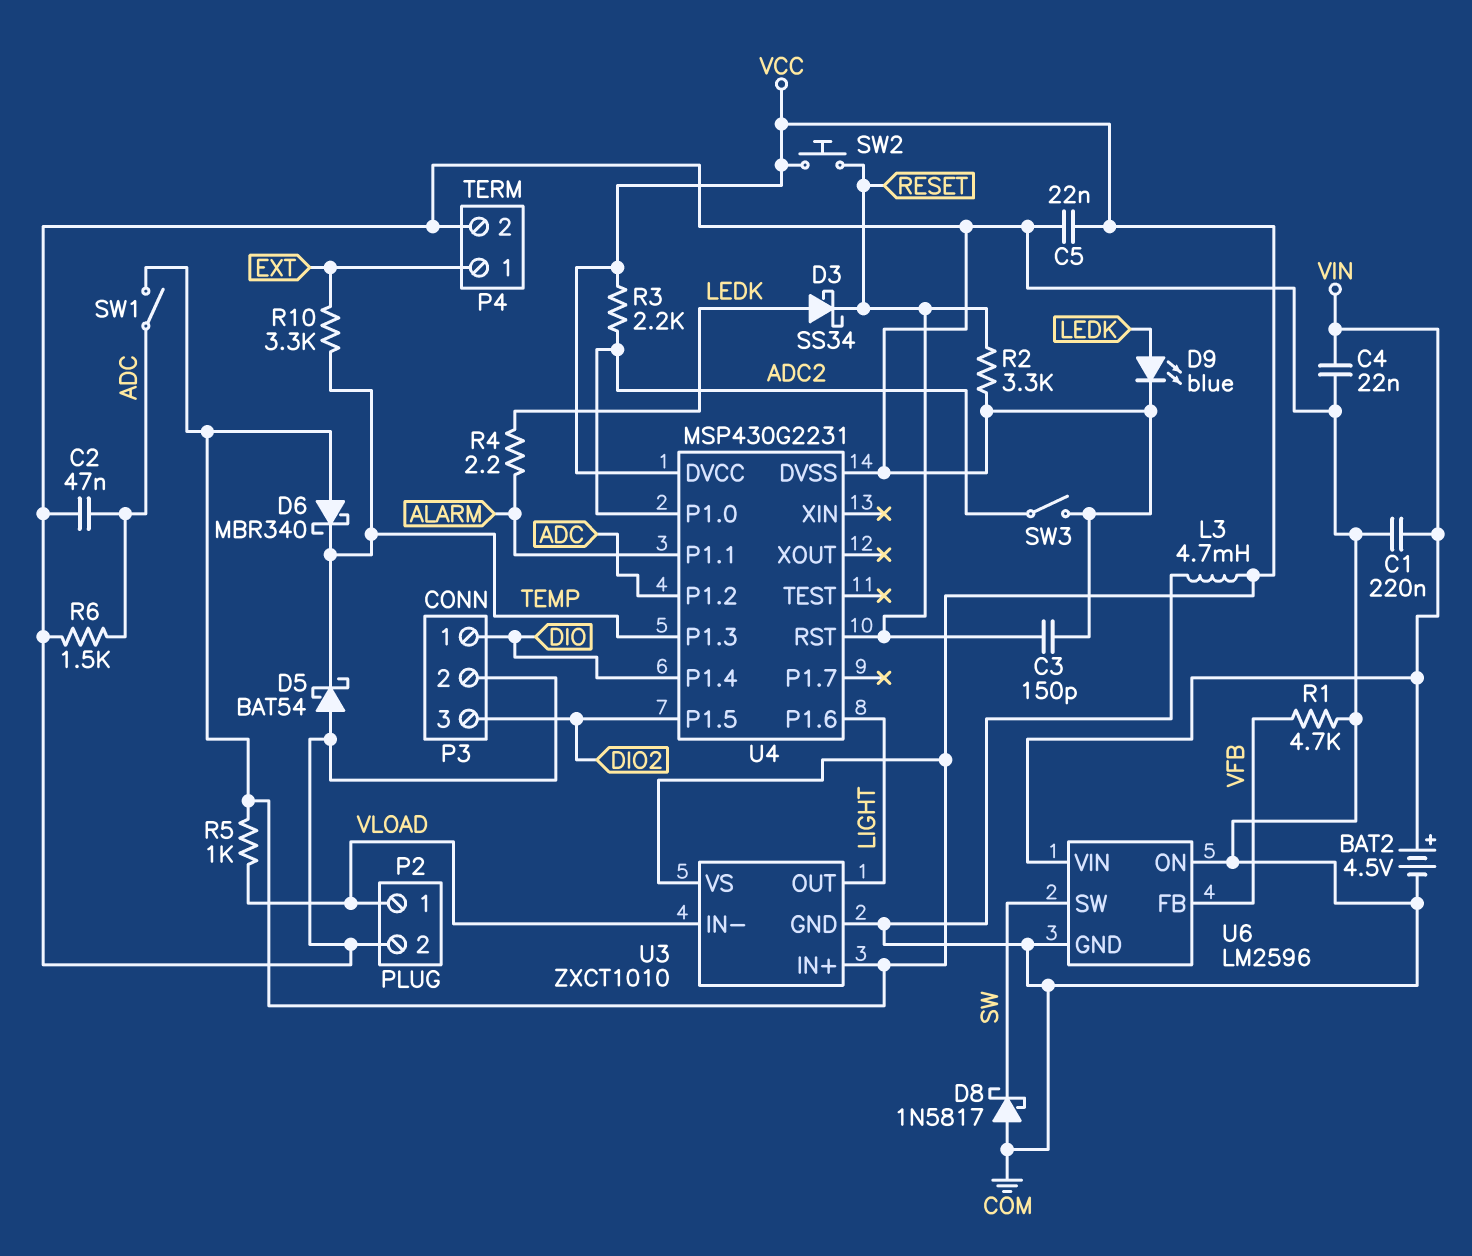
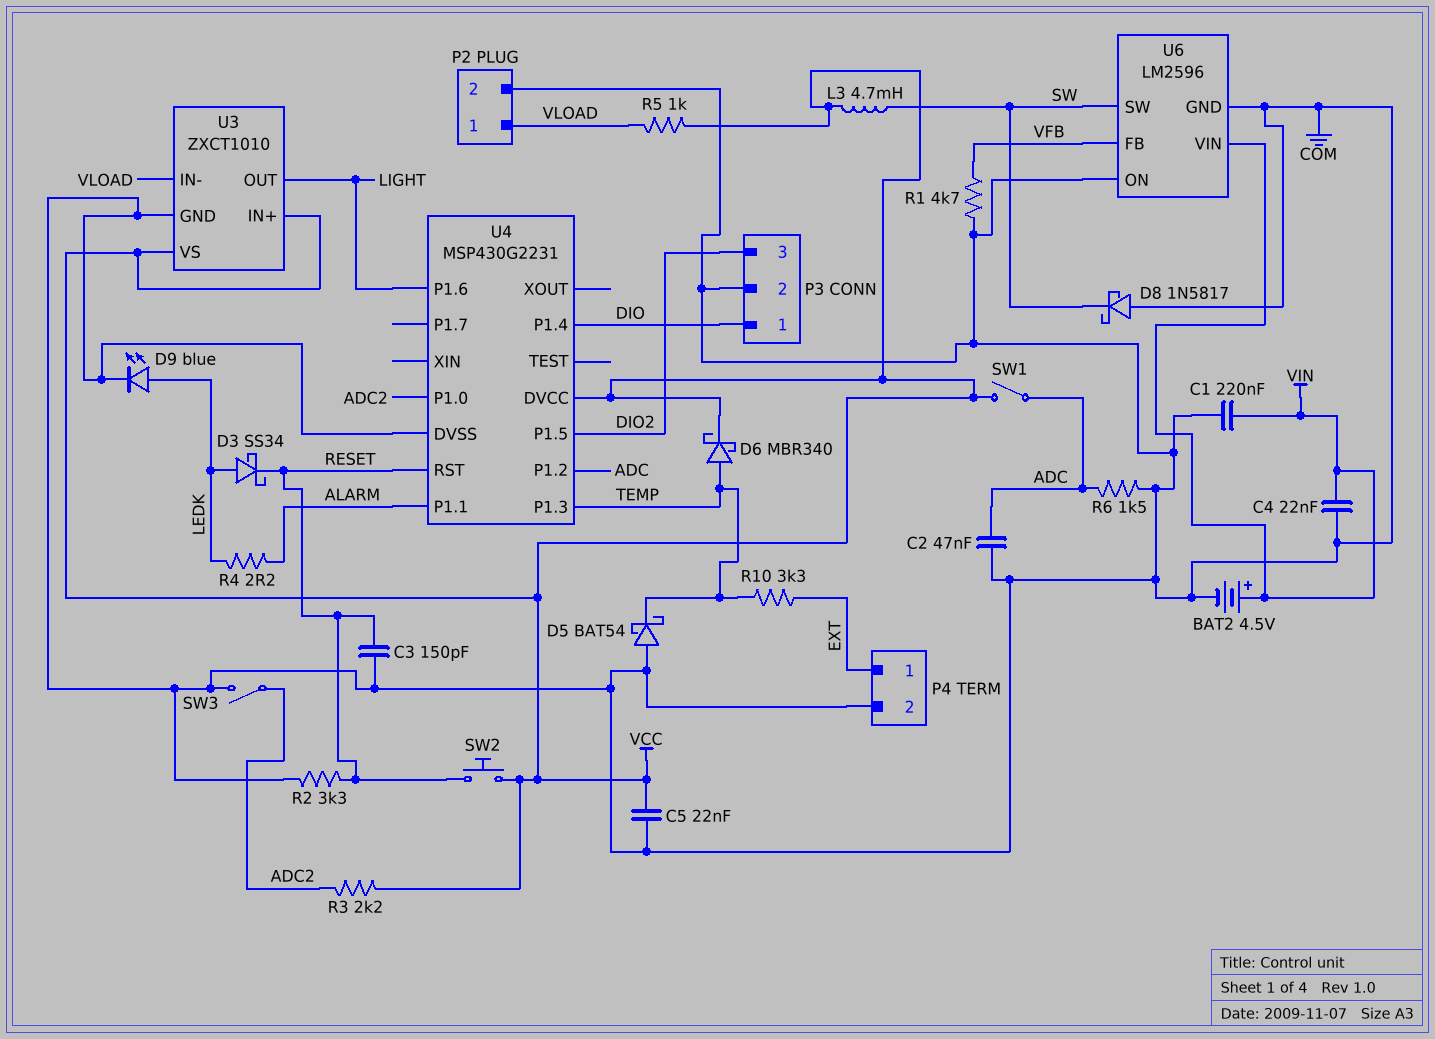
D6: schottky MBR340 (A VCC, K TEMP) -> schottky MBR340 (A TEMP, K VCC)
L3: 4.7mH (COM, VCC) -> 4.7mH (SW, VCC)

